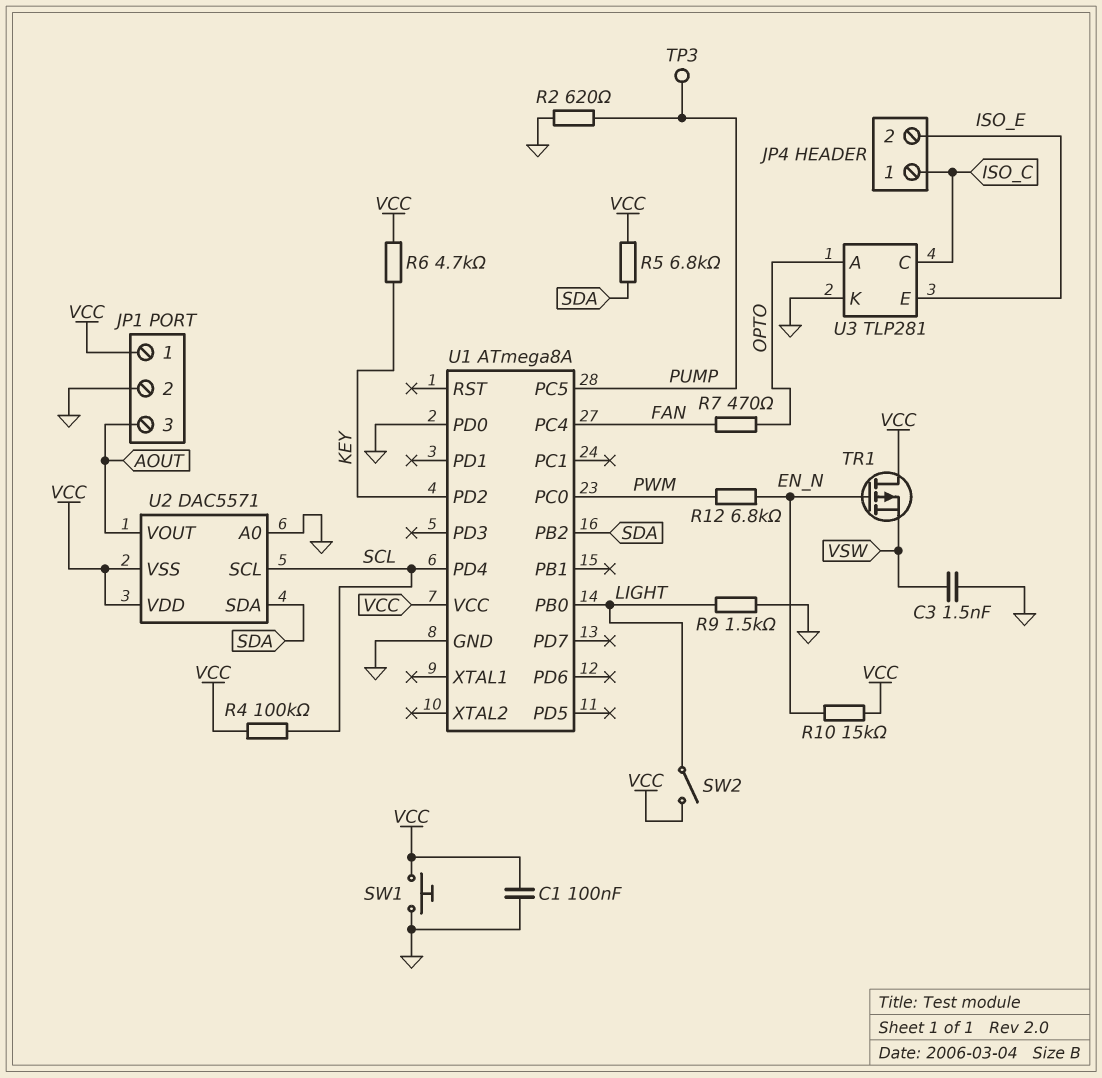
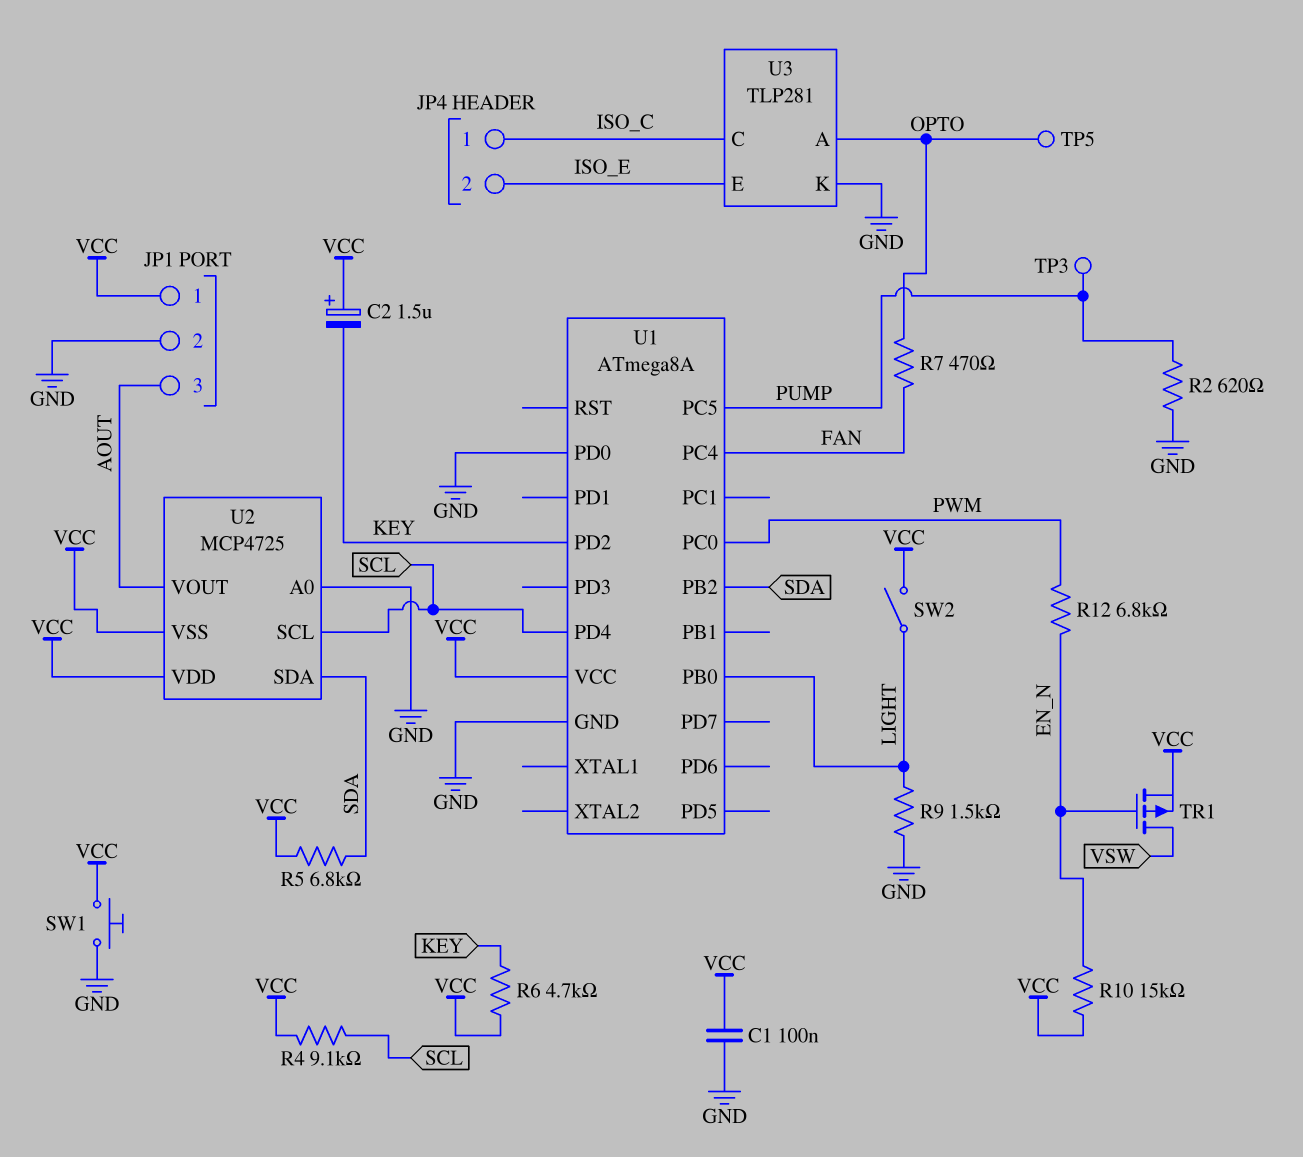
C2: none -> 1.5uF (plus VCC, minus KEY)
C3: 1.5nF (GND, VSW) -> none
R4: 100k (SCL, VCC) -> 9.1k (SCL, VCC)
TP5: none -> test point (OPTO)
TR1: PMOS (G EN_N, D VCC, S VSW) -> PMOS (G EN_N, D VSW, S VCC)
U2: DAC5571 -> MCP4725

